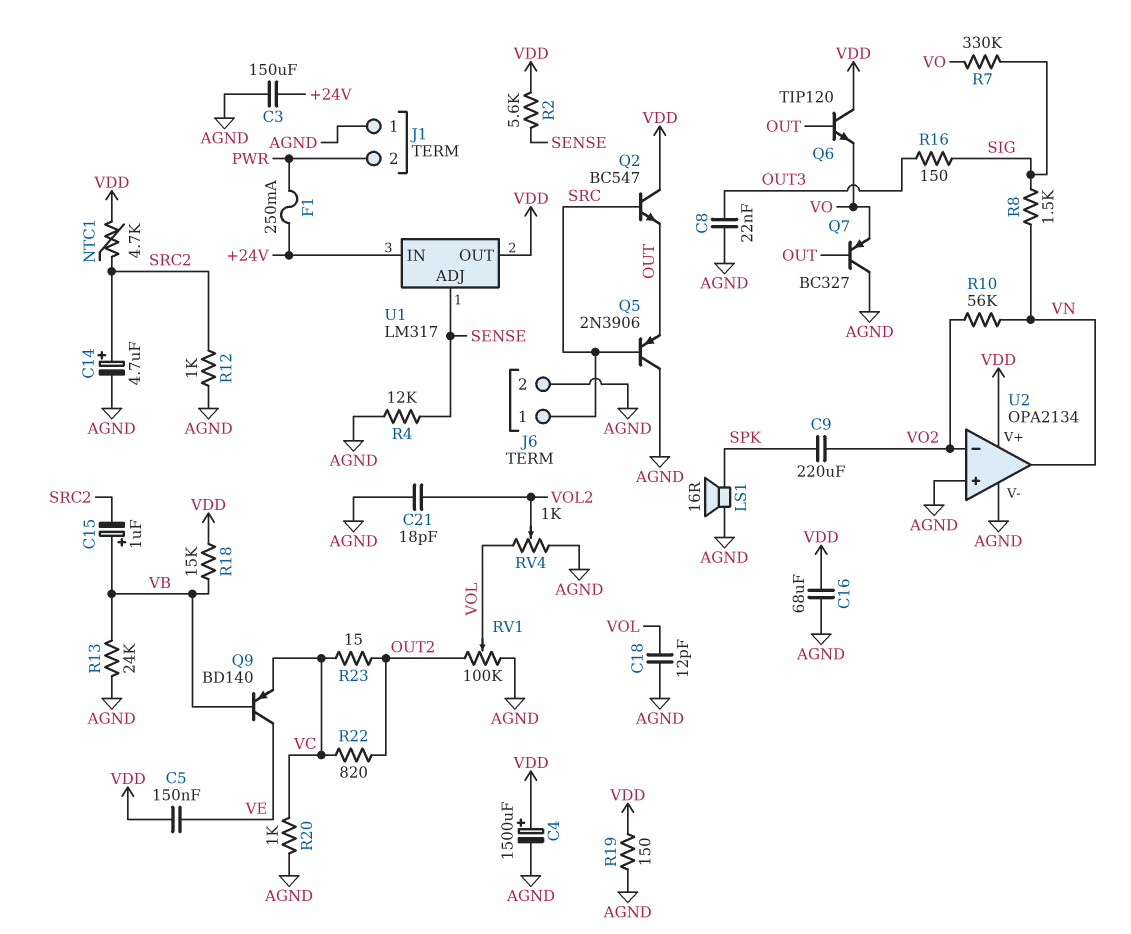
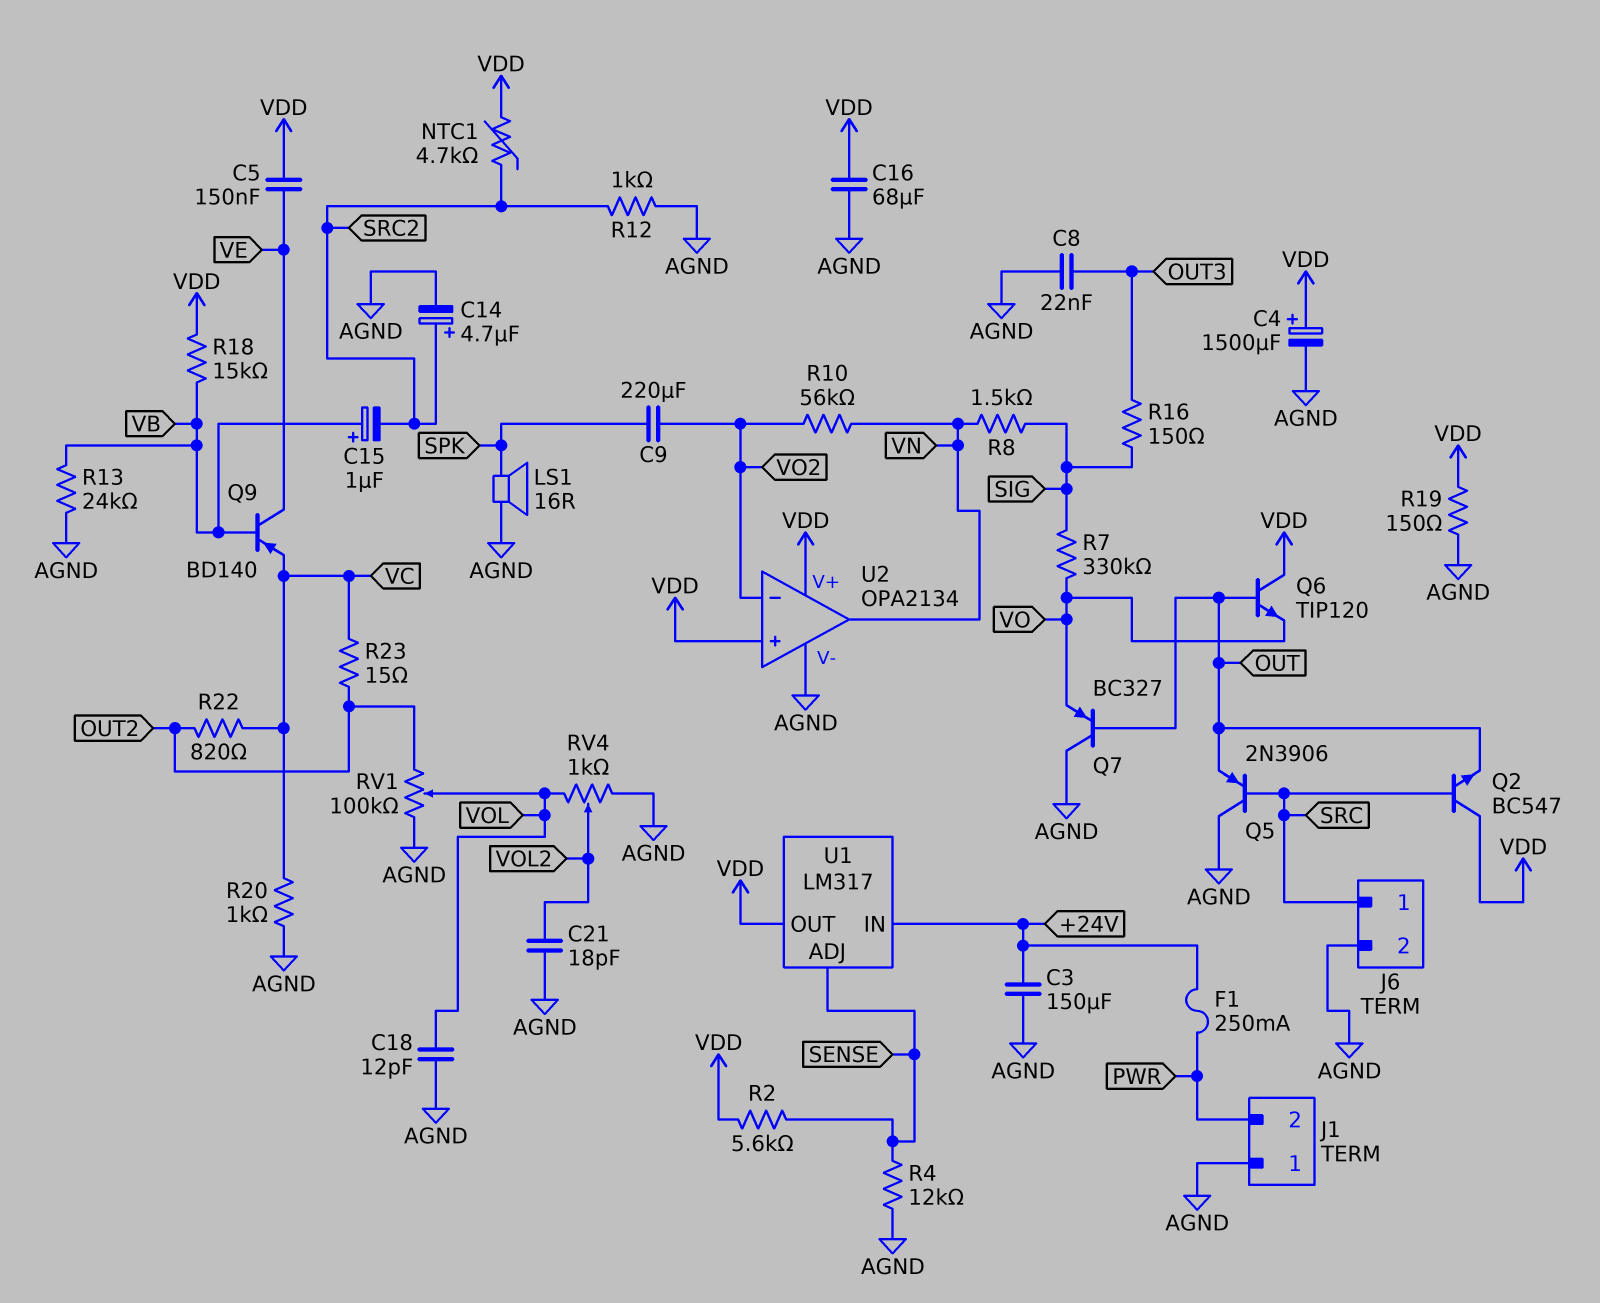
U2 pin in+: AGND -> VDD

